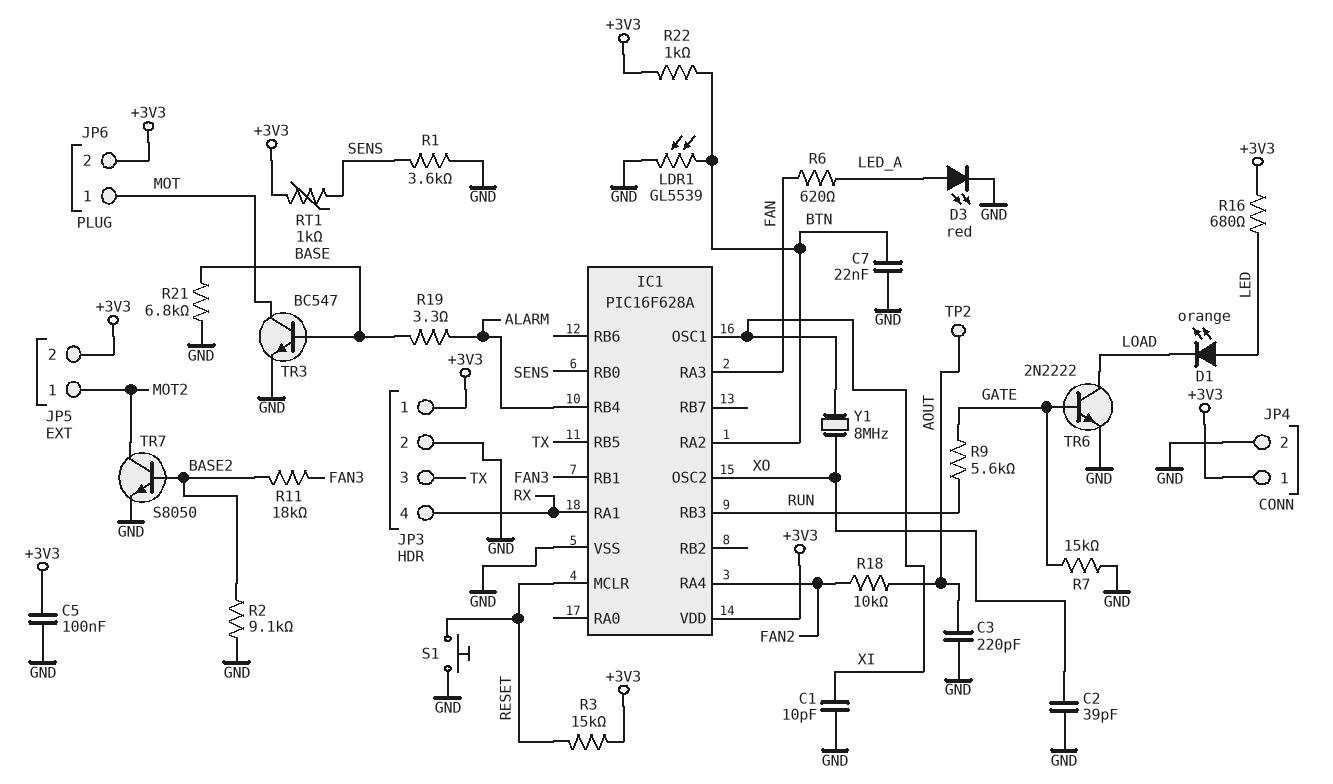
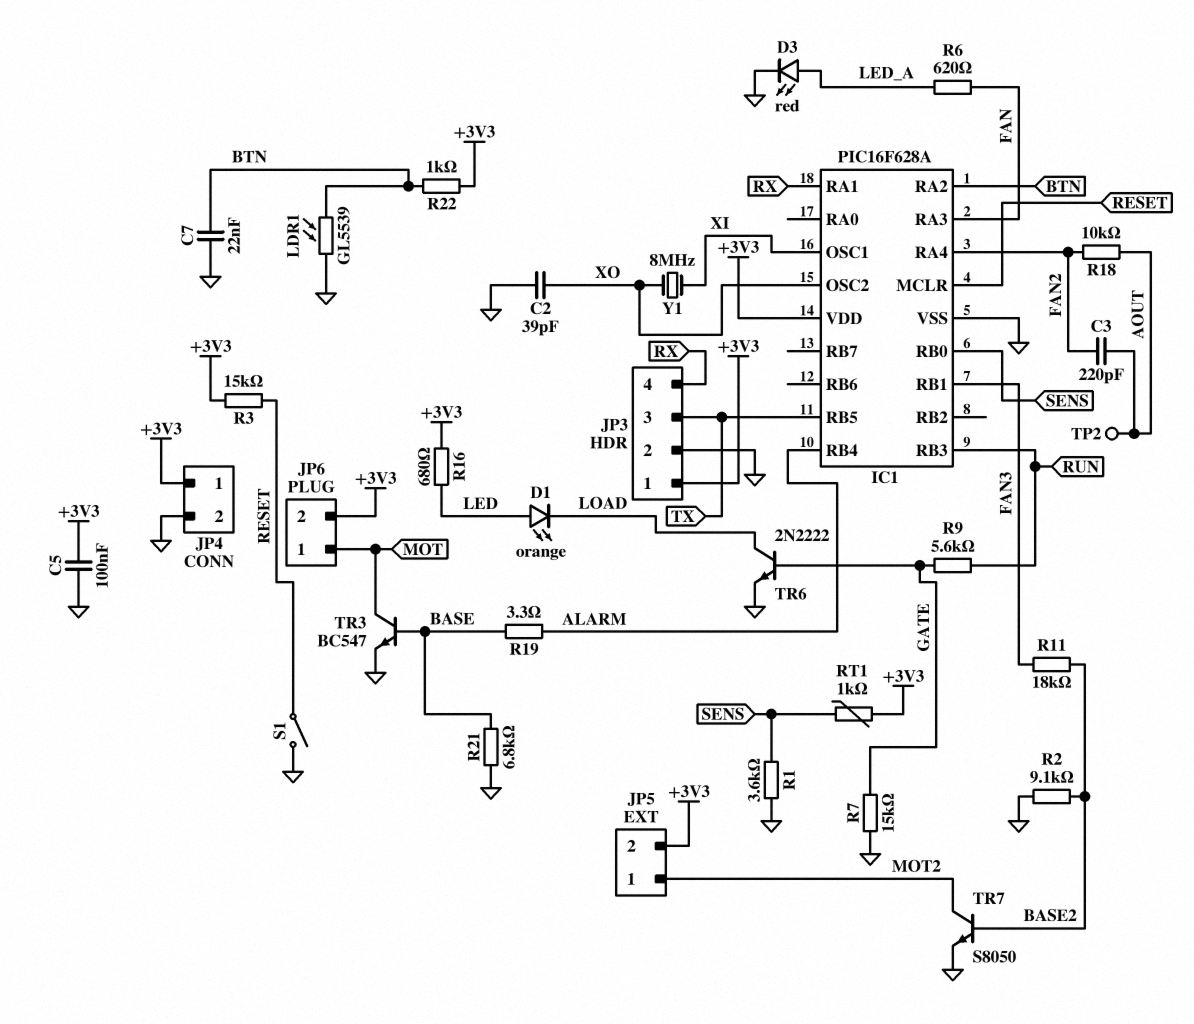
C1: 10pF (GND, XI) -> none
C3: 220pF (AOUT, GND) -> 220pF (AOUT, FAN2)
S1: button (GND, RESET) -> switch (GND, RESET)

